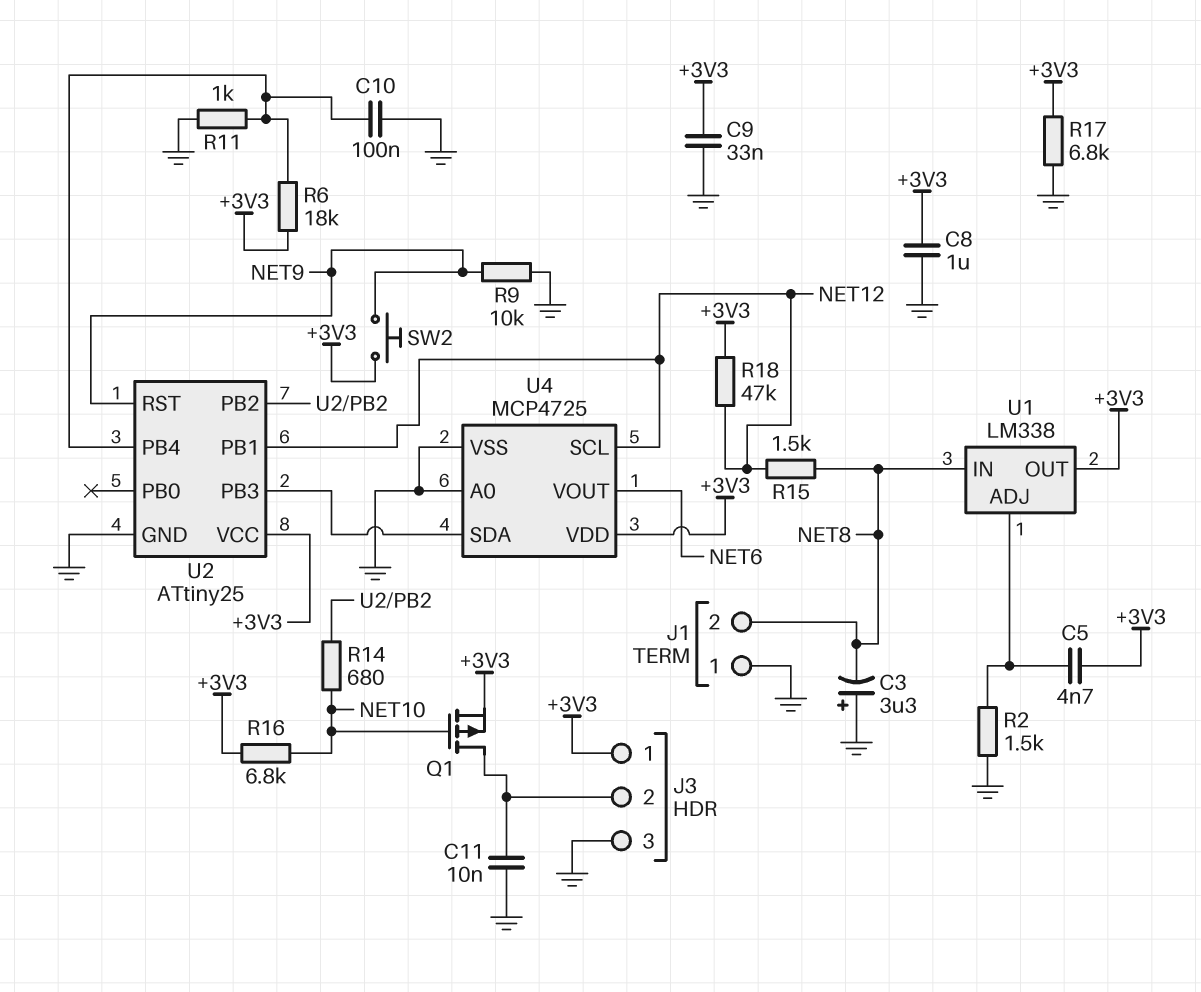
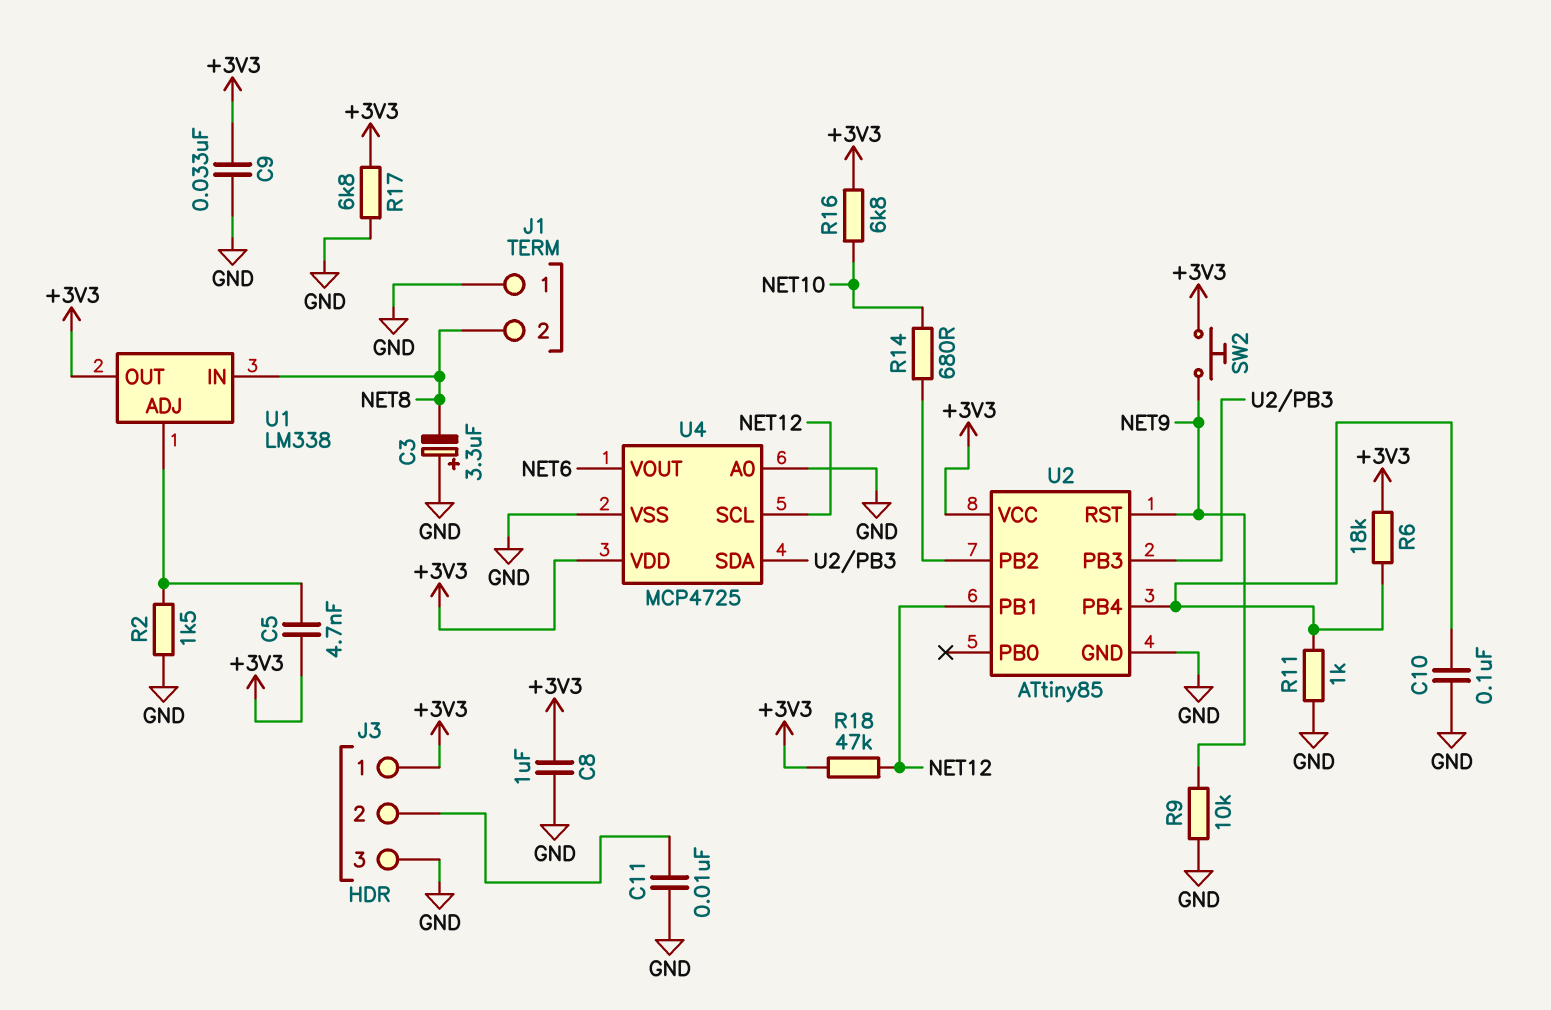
Q1: PMOS (G NET10, D J3/2, S +3V3) -> none
R15: 1.5k (NET8, NET12) -> none
U2: ATtiny25 -> ATtiny85

